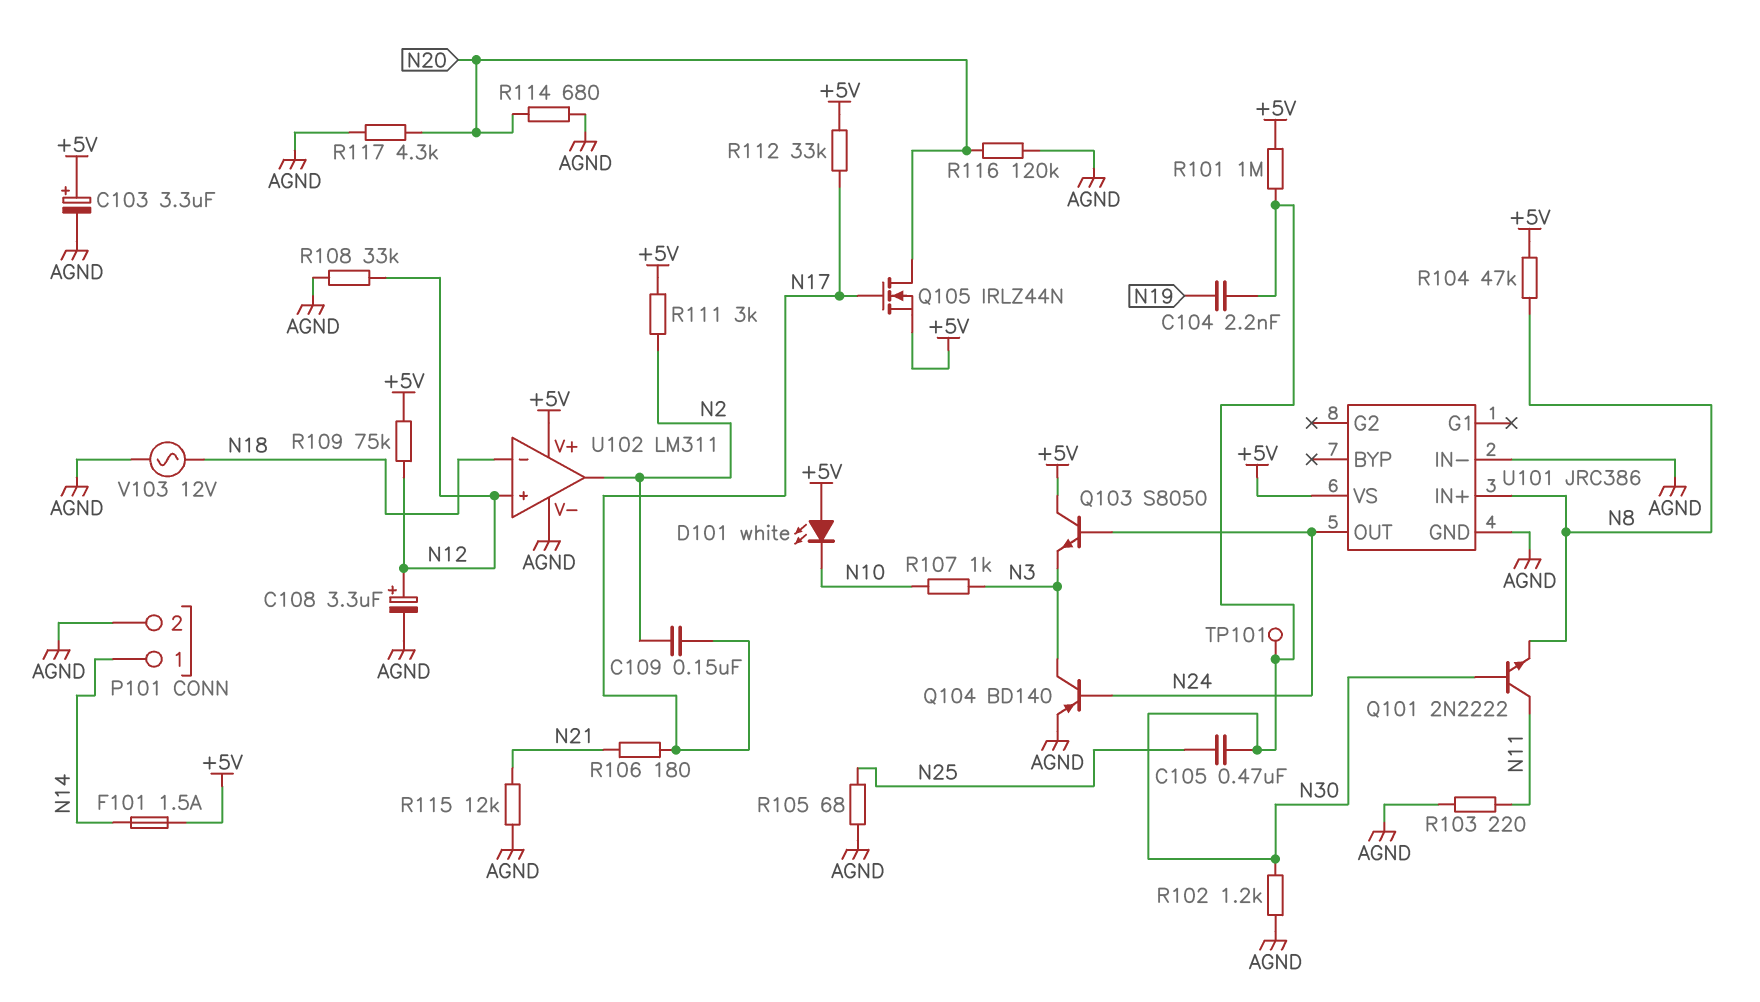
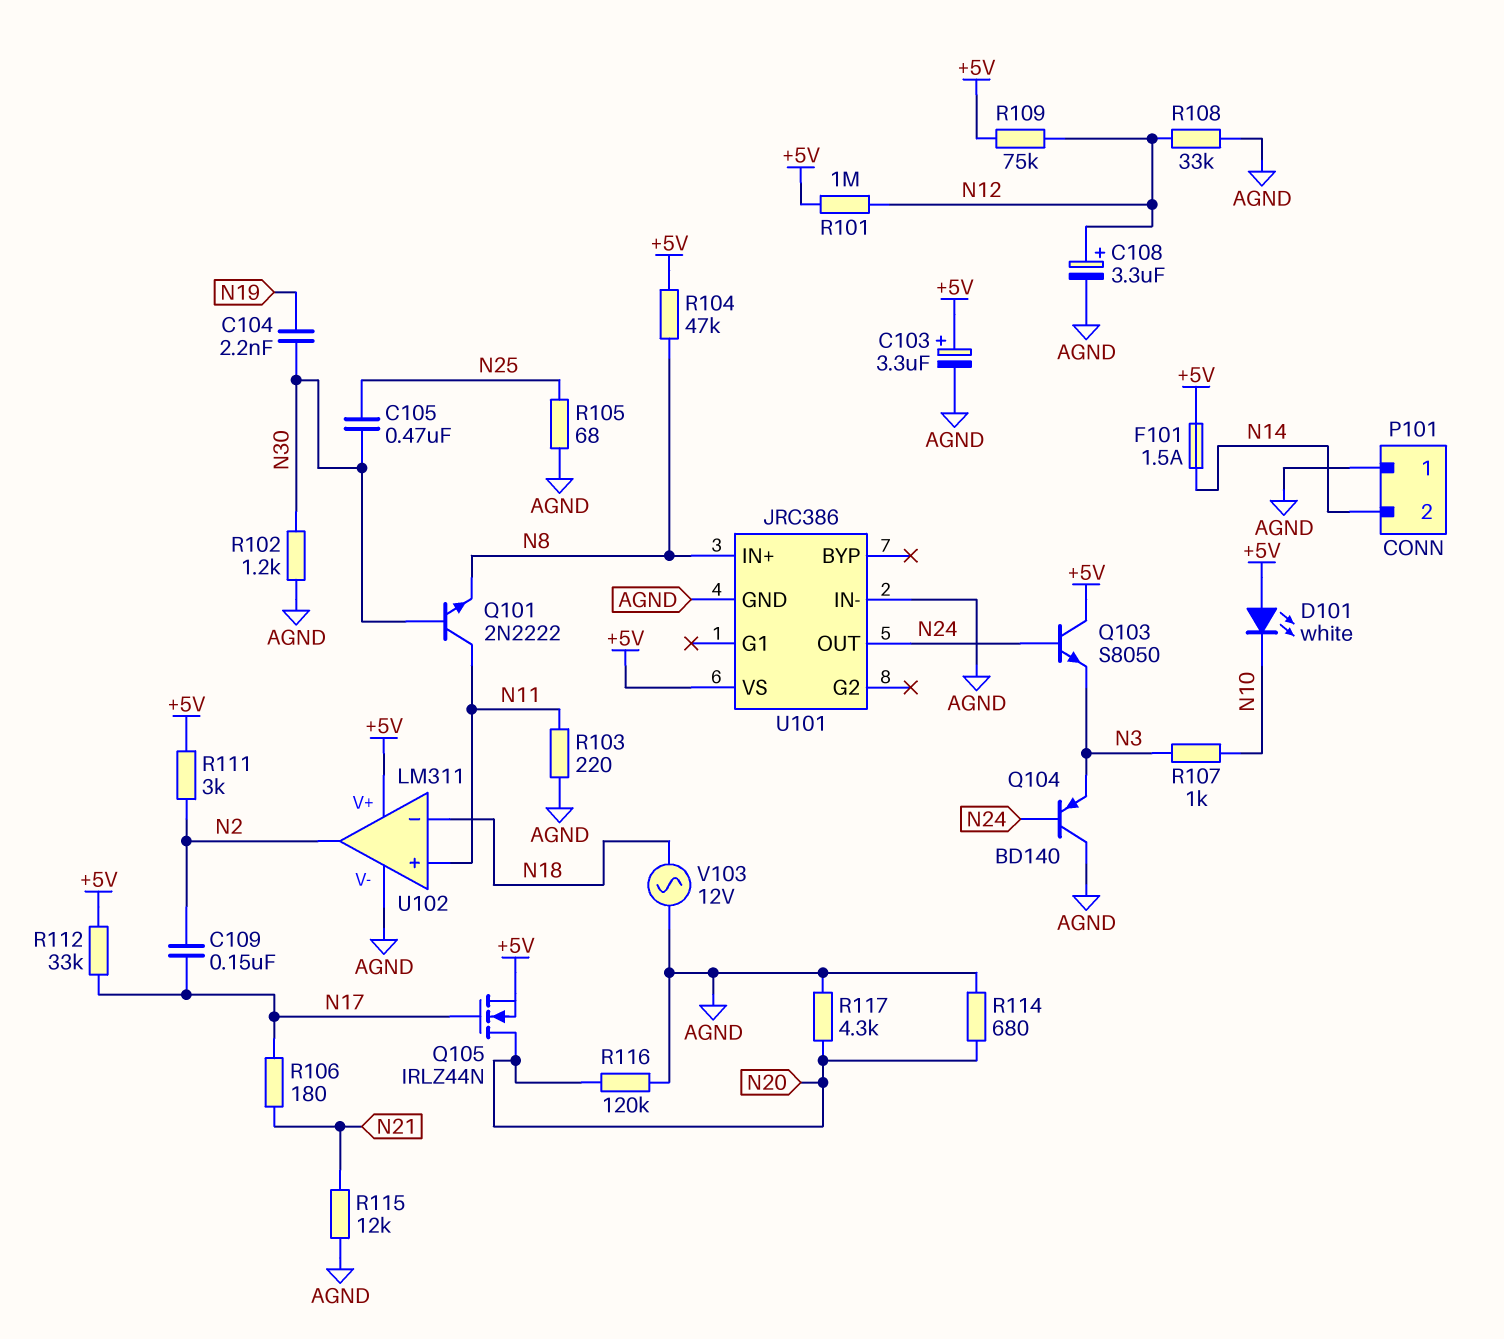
P101 pin 1: N14 -> AGND
P101 pin 2: AGND -> N14
Q104: PNP BD140 (B N24, C N3, E AGND) -> PNP BD140 (B N24, C AGND, E N3)
R101: 1M (+5V, N30) -> 1M (+5V, N12)
TP101: test point (N30) -> none
U102 pin in+: N12 -> N11

